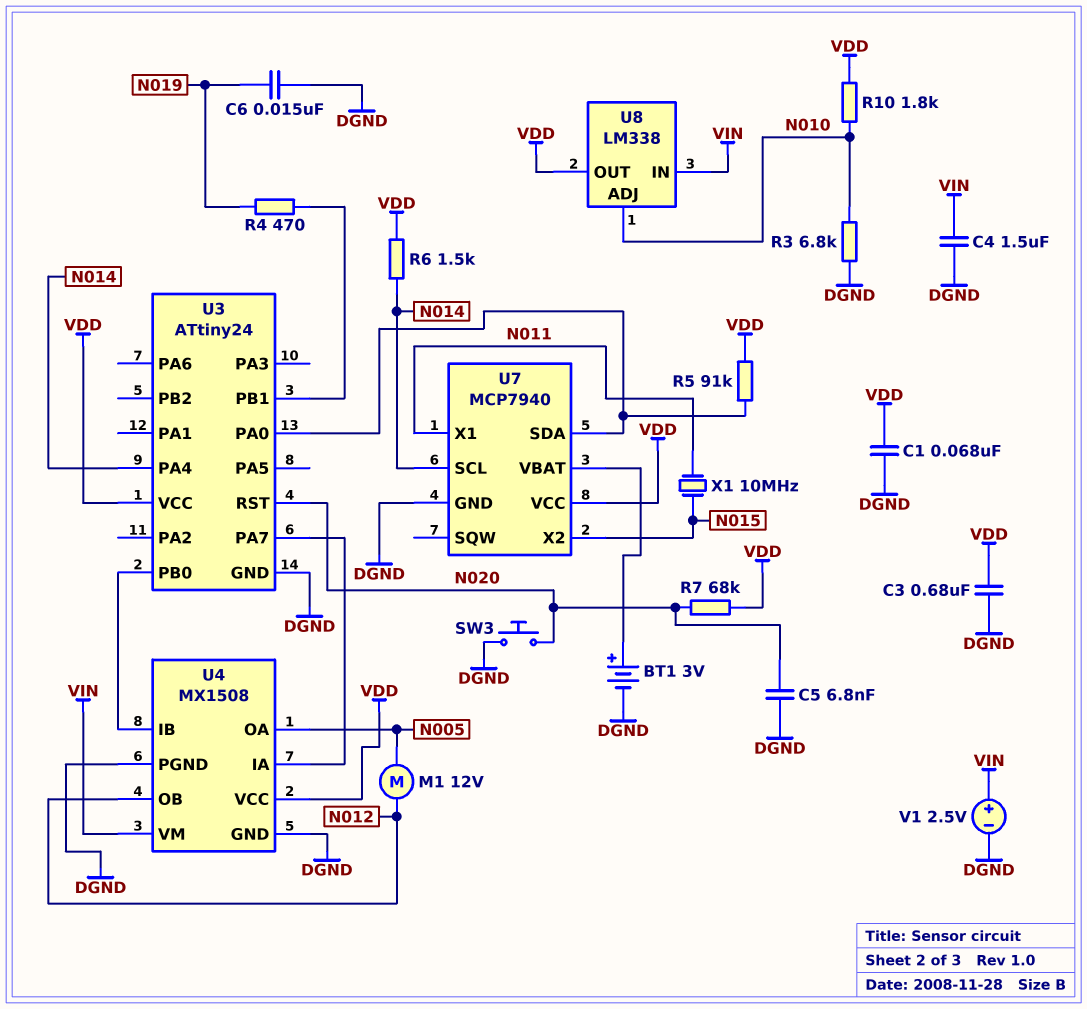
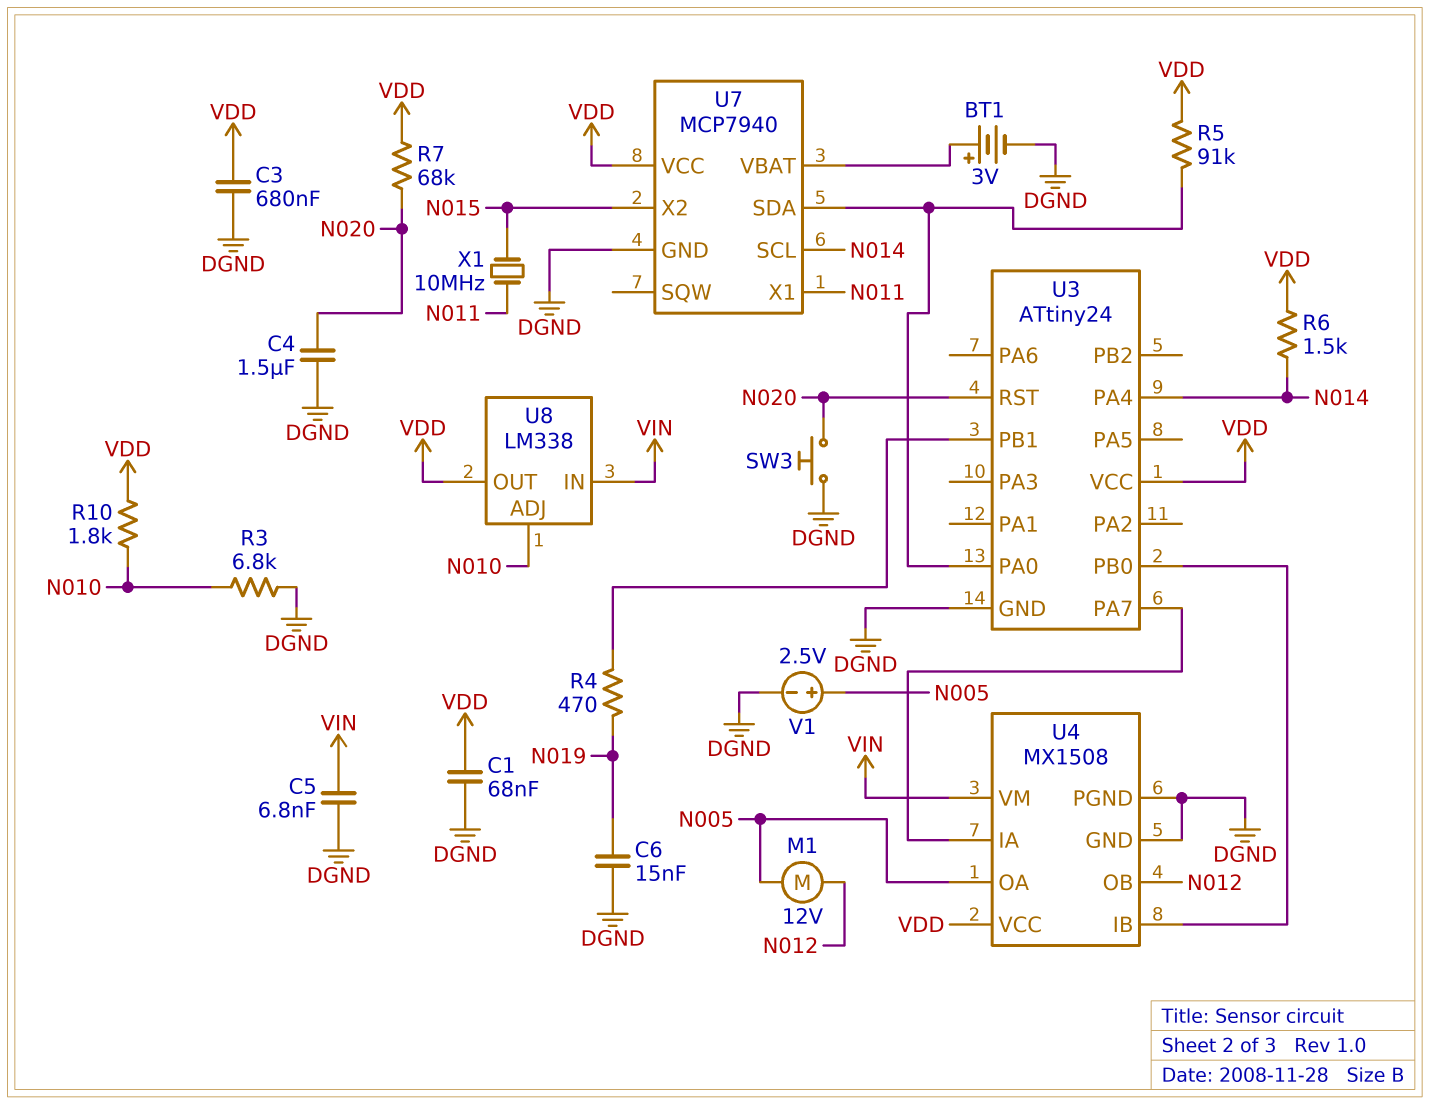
C4: 1.5uF (DGND, VIN) -> 1.5uF (DGND, N020)
C5: 6.8nF (DGND, N020) -> 6.8nF (DGND, VIN)
V1: 2.5V (plus VIN, minus DGND) -> 2.5V (plus N005, minus DGND)

